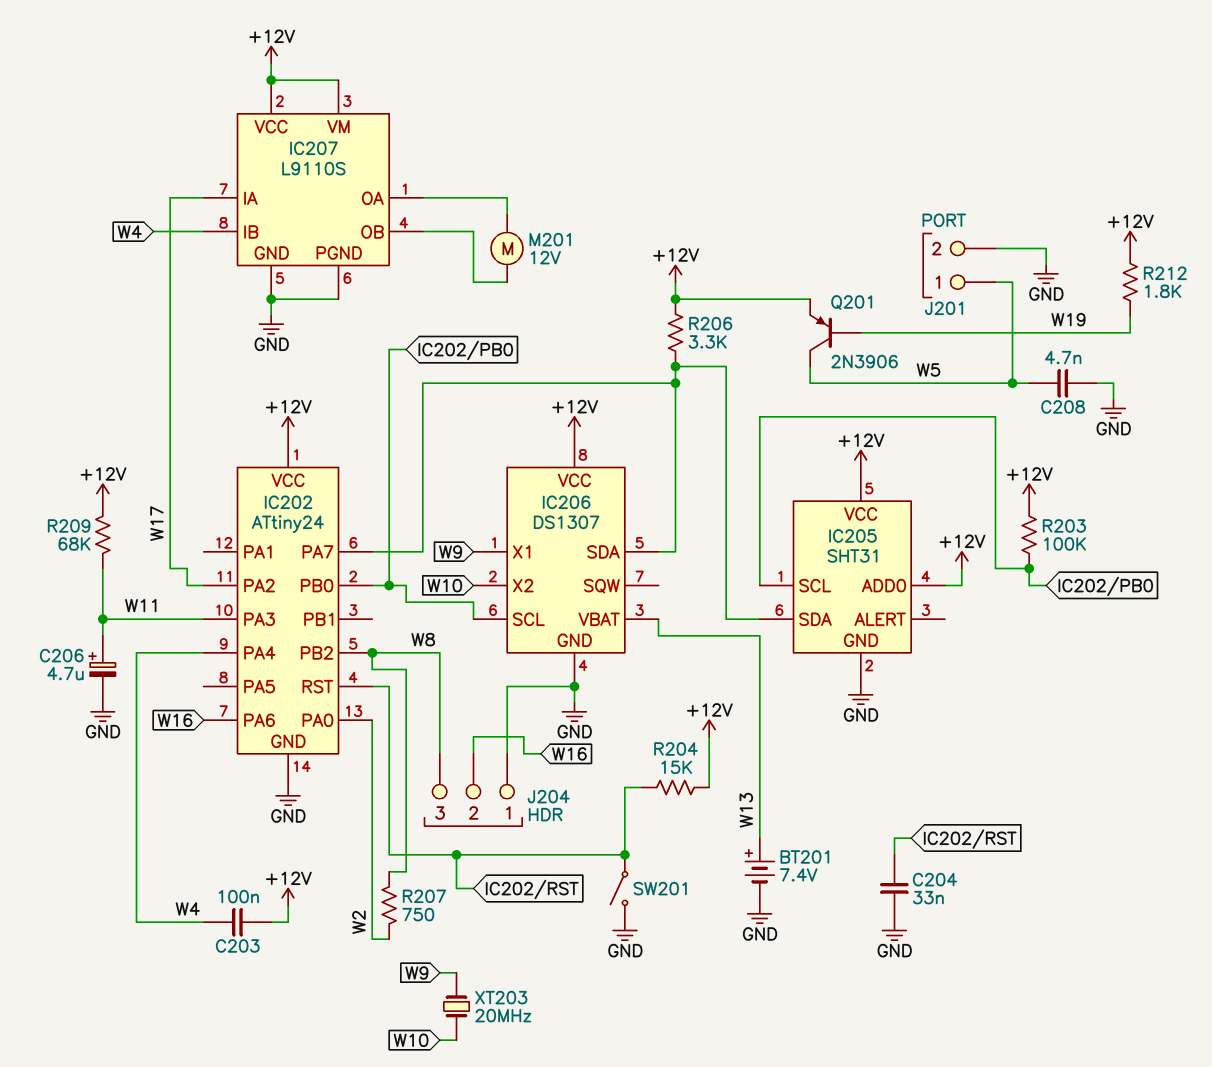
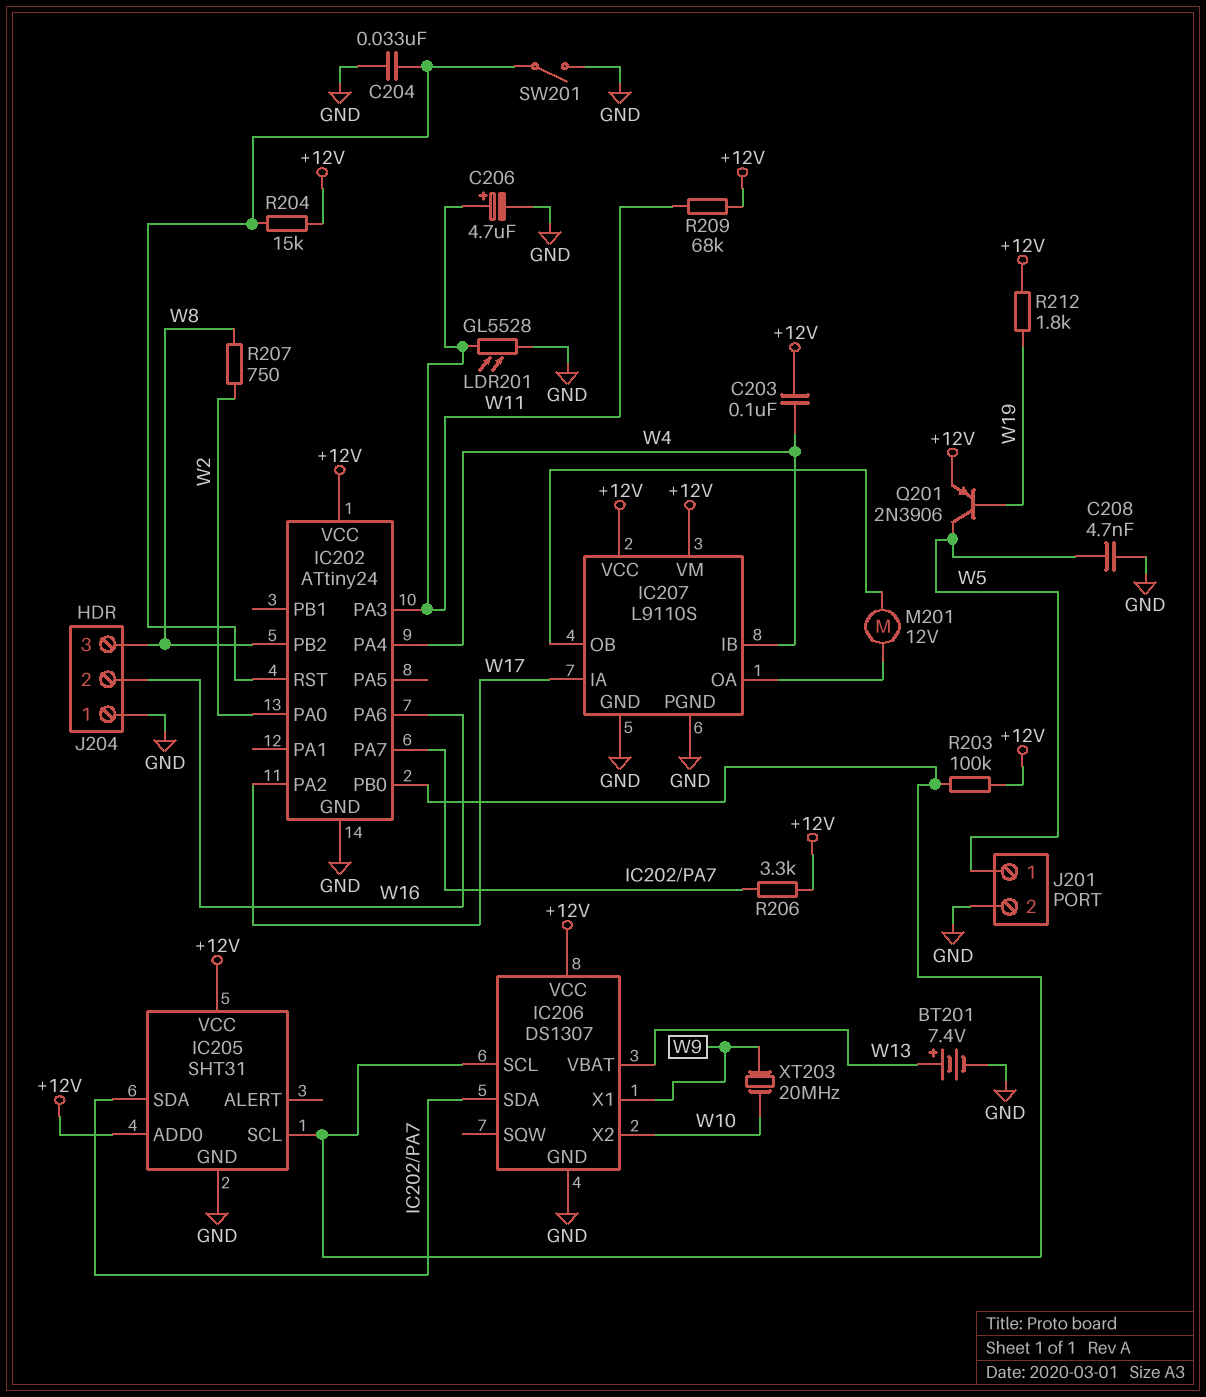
LDR201: none -> GL5528 (GND, W11)

